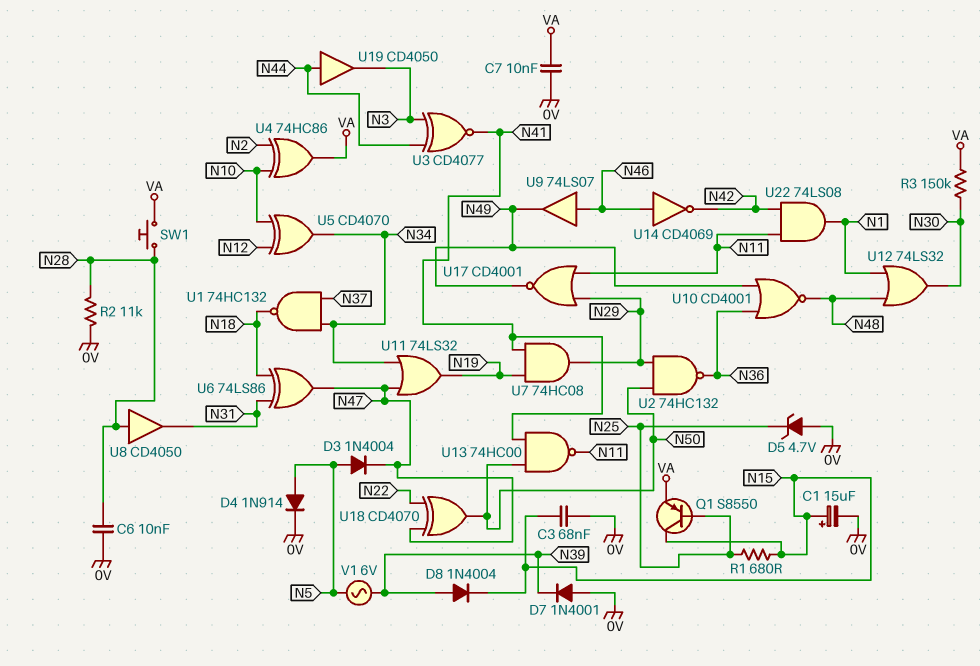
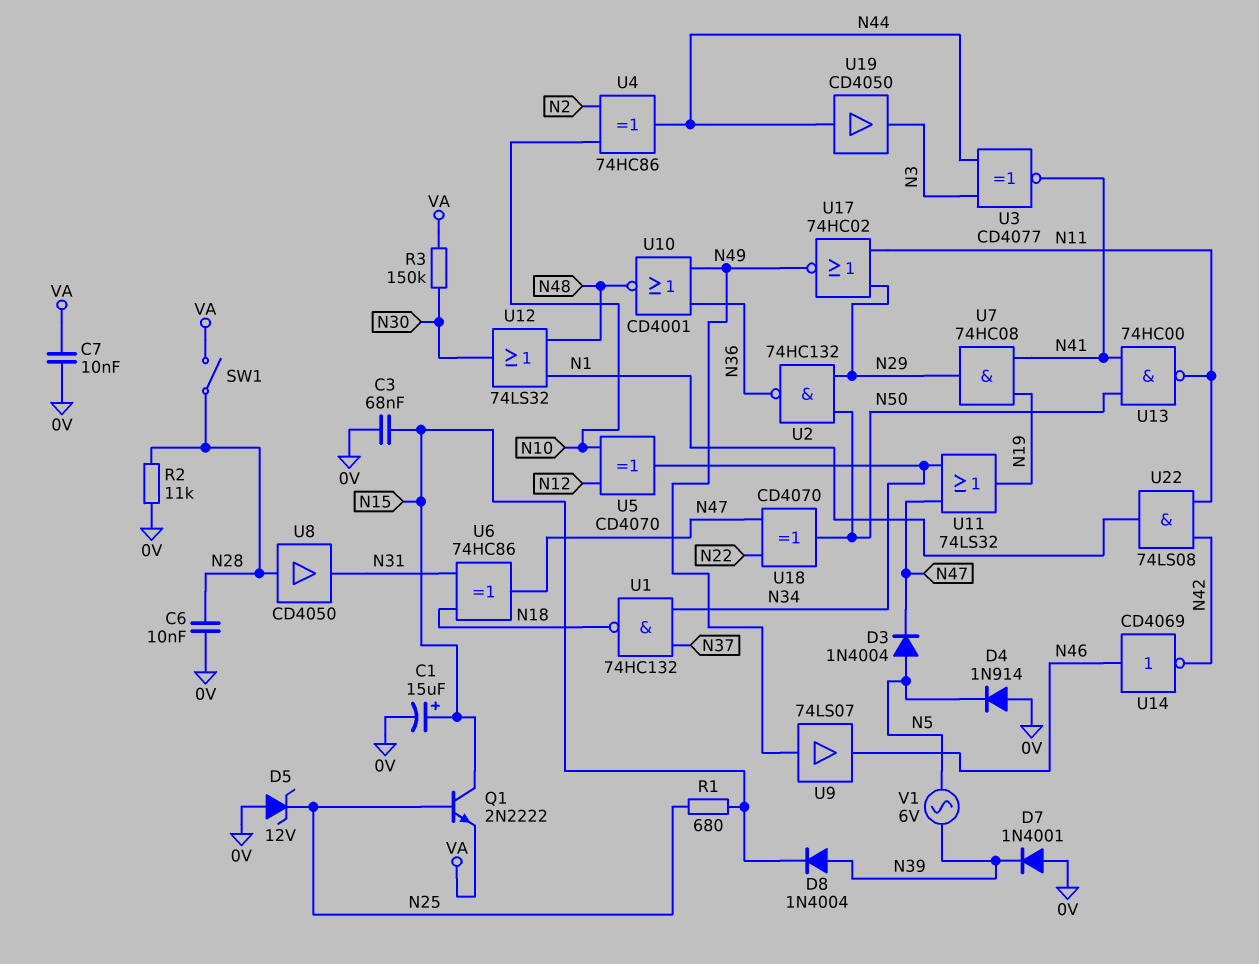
D4: diode 1N914 (A N5, K 0V) -> diode 1N914 (A 0V, K N5)
D5: zener 4.7V (A 0V, K N25) -> zener 12V (A 0V, K N25)
Q1: PNP S8550 (B N25, C N15, E VA) -> NPN 2N2222 (B N25, C N15, E VA)
SW1: button (N28, VA) -> switch (N28, VA)
U4: XOR 74HC86 (in N2, in N10, out VA) -> XOR 74HC86 (in N2, in N10, out N44)
U6: XOR 74LS86 (in N18, in N31, out N47) -> XOR 74HC86 (in N18, in N31, out N47)
U9: buffer 74LS07 (in N46, out N49) -> buffer 74LS07 (in N49, out N46)
U17: NOR CD4001 (in N11, in N29, out N49) -> NOR 74HC02 (in N11, in N29, out N49)

